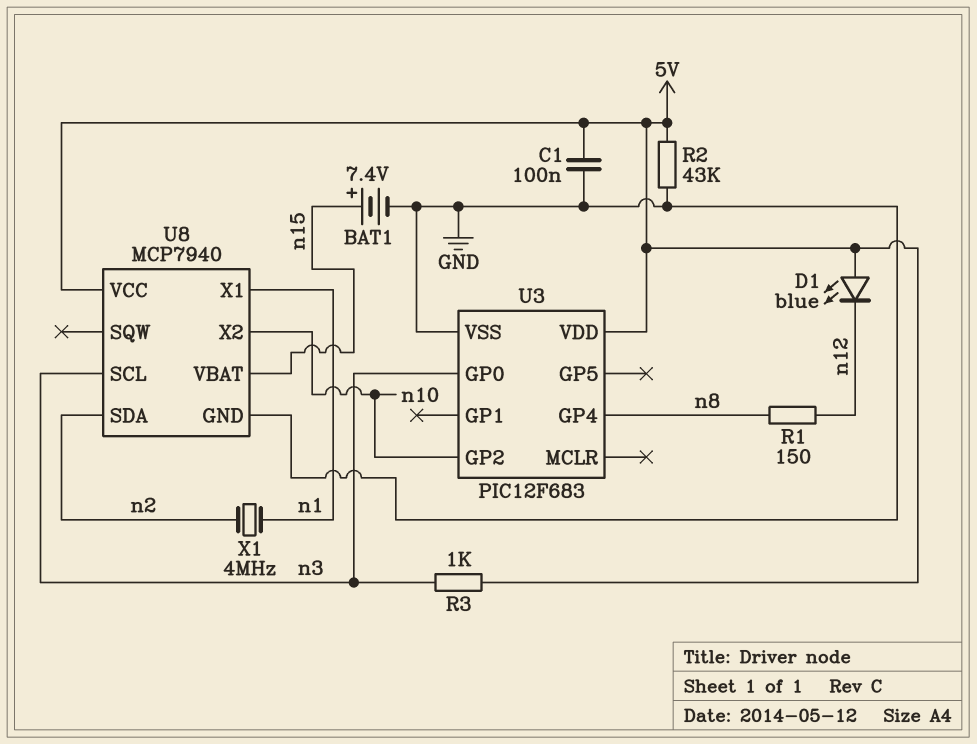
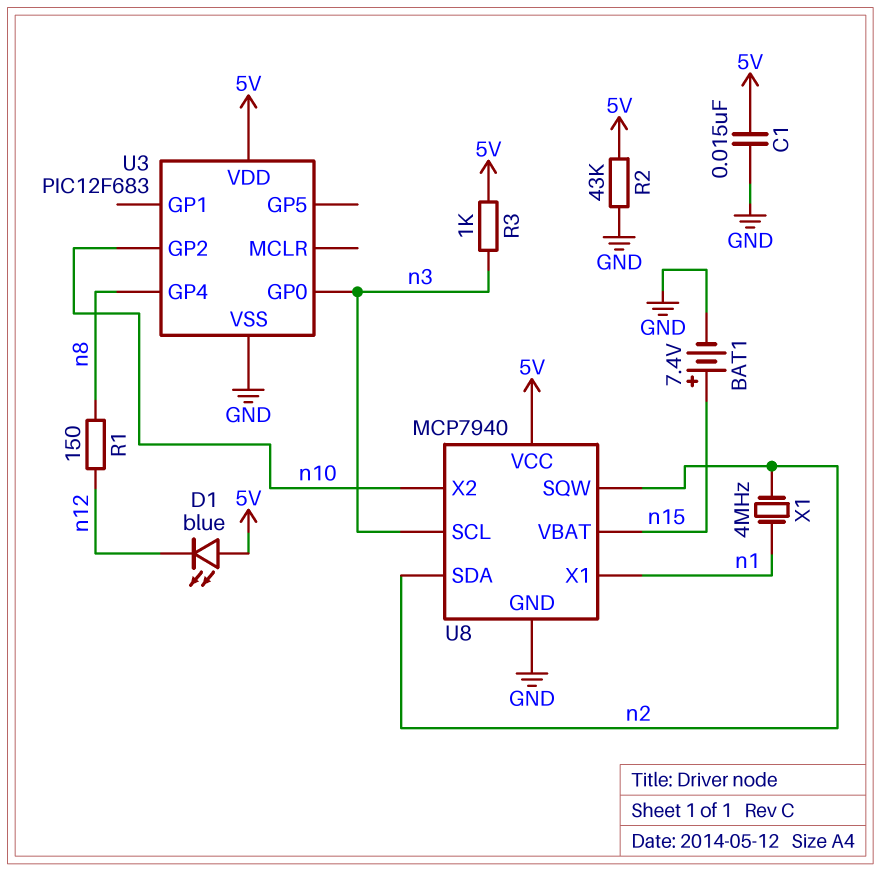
C1: 100nF (5V, GND) -> 15nF (5V, GND)
U8 pin SQW: none -> n2

